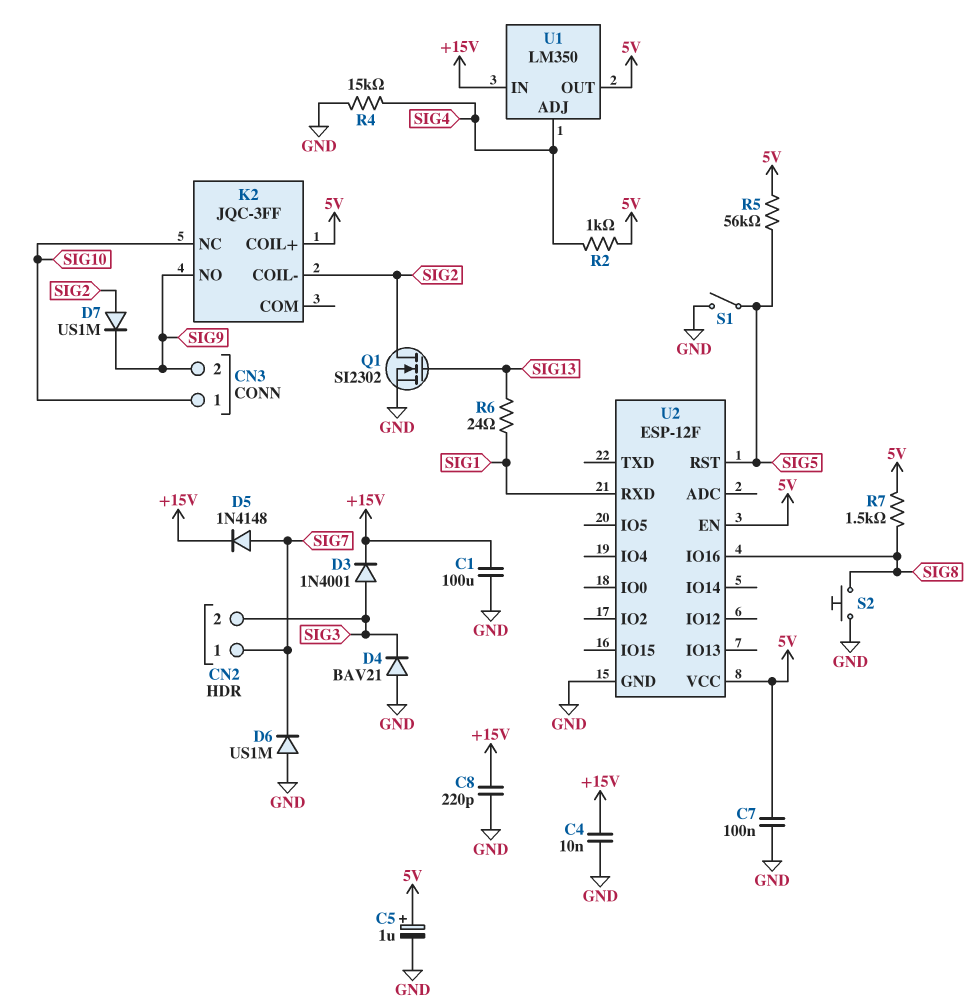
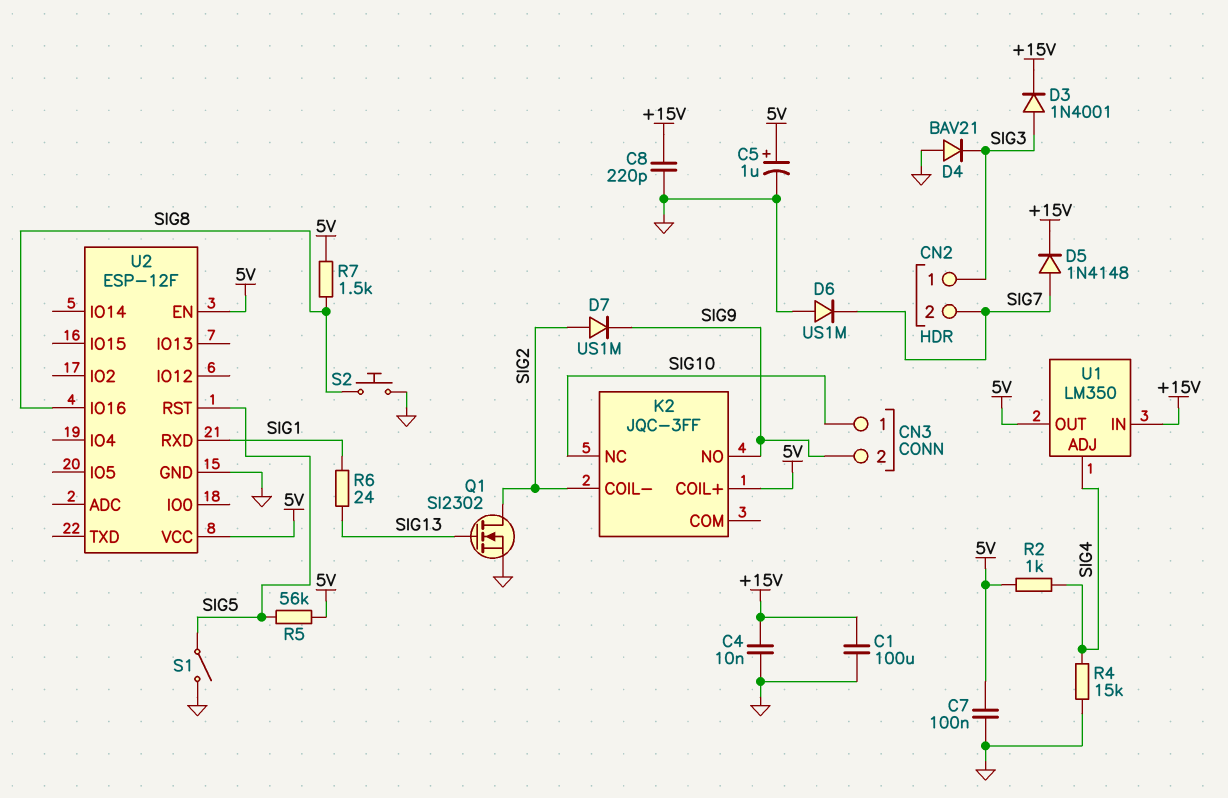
CN2 pin 1: SIG7 -> SIG3
CN2 pin 2: SIG3 -> SIG7

